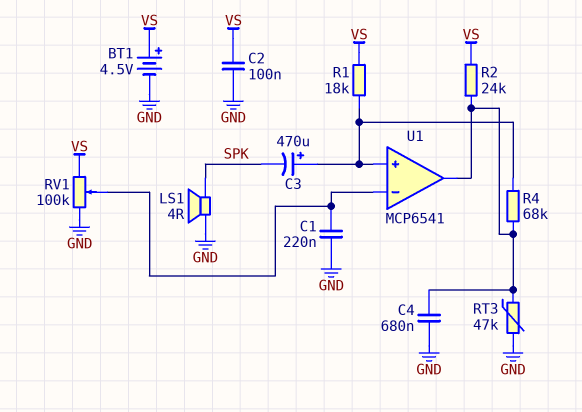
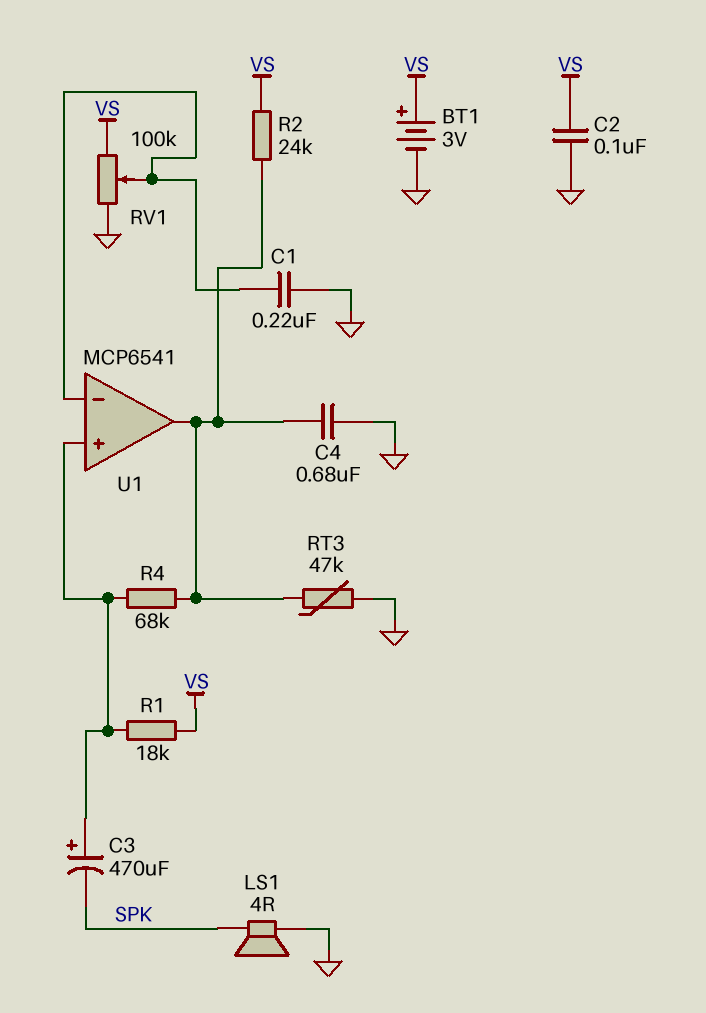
BT1: 4.5V (plus VS, minus GND) -> 3V (plus VS, minus GND)

